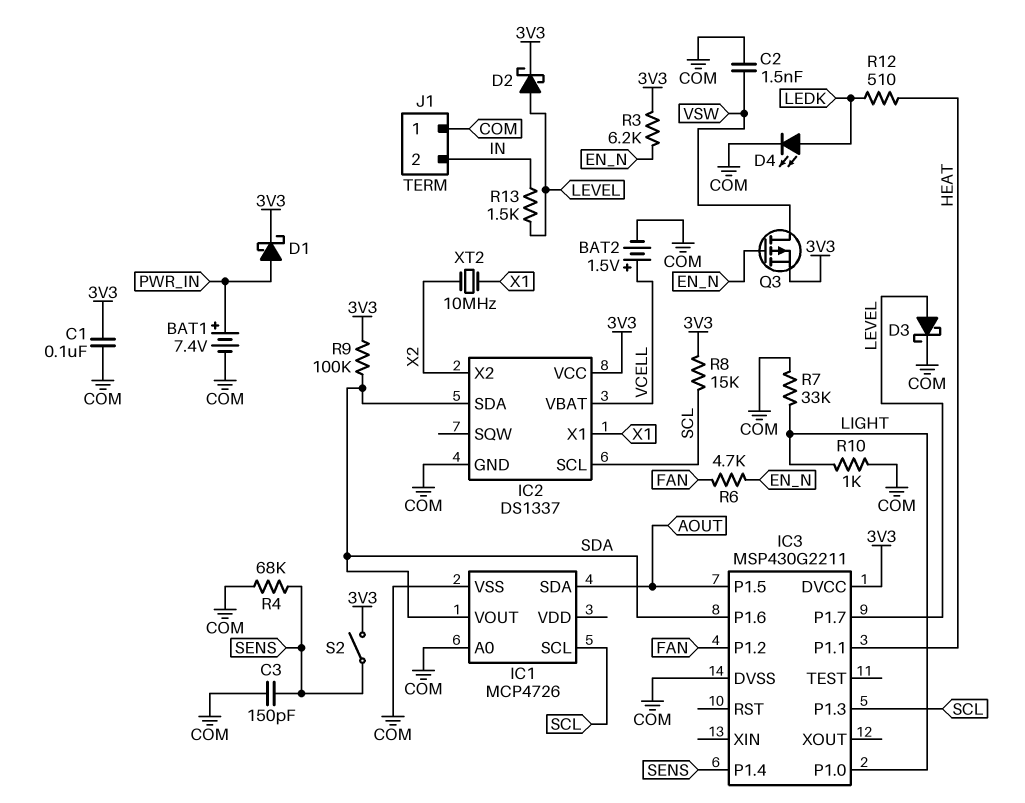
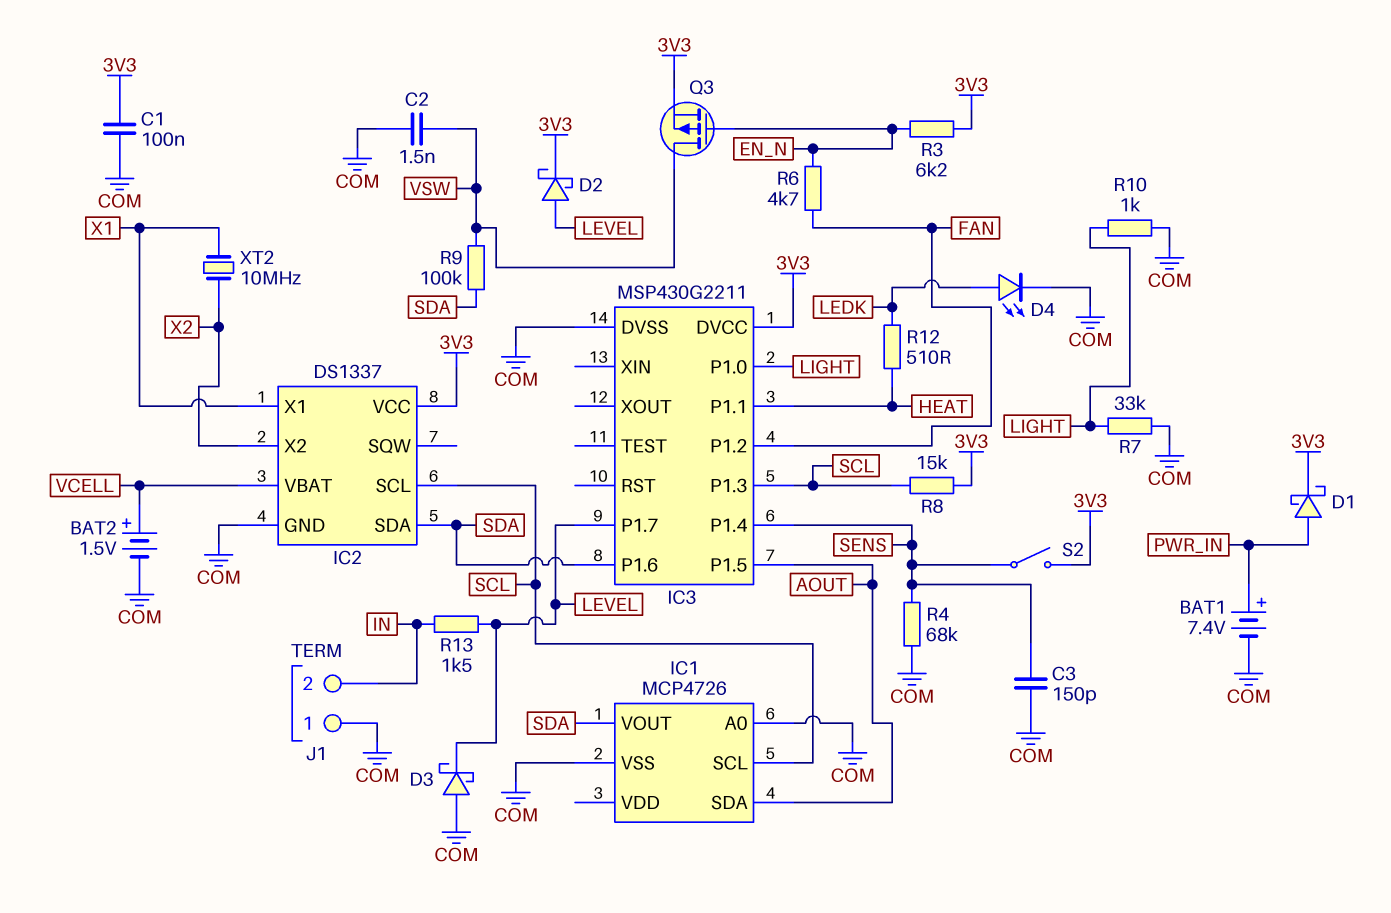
D3: schottky (A LEVEL, K COM) -> schottky (A COM, K LEVEL)
R9: 100k (3V3, SDA) -> 100k (SDA, VSW)

